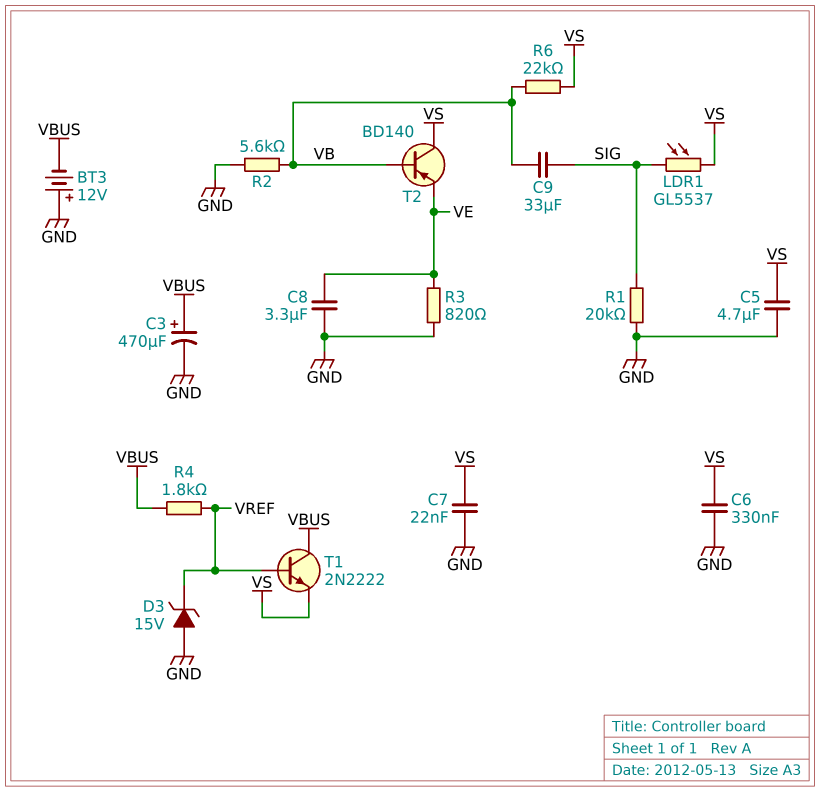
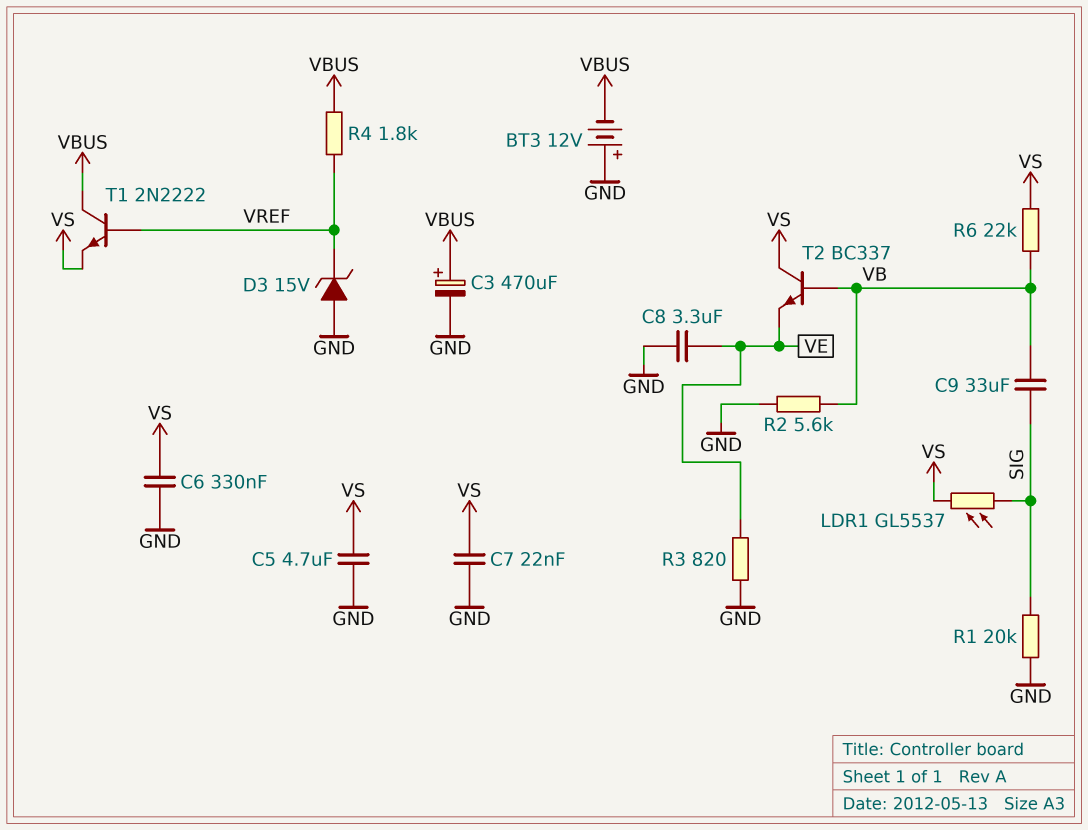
T2: PNP BD140 (B VB, C VS, E VE) -> NPN BC337 (B VB, C VS, E VE)

